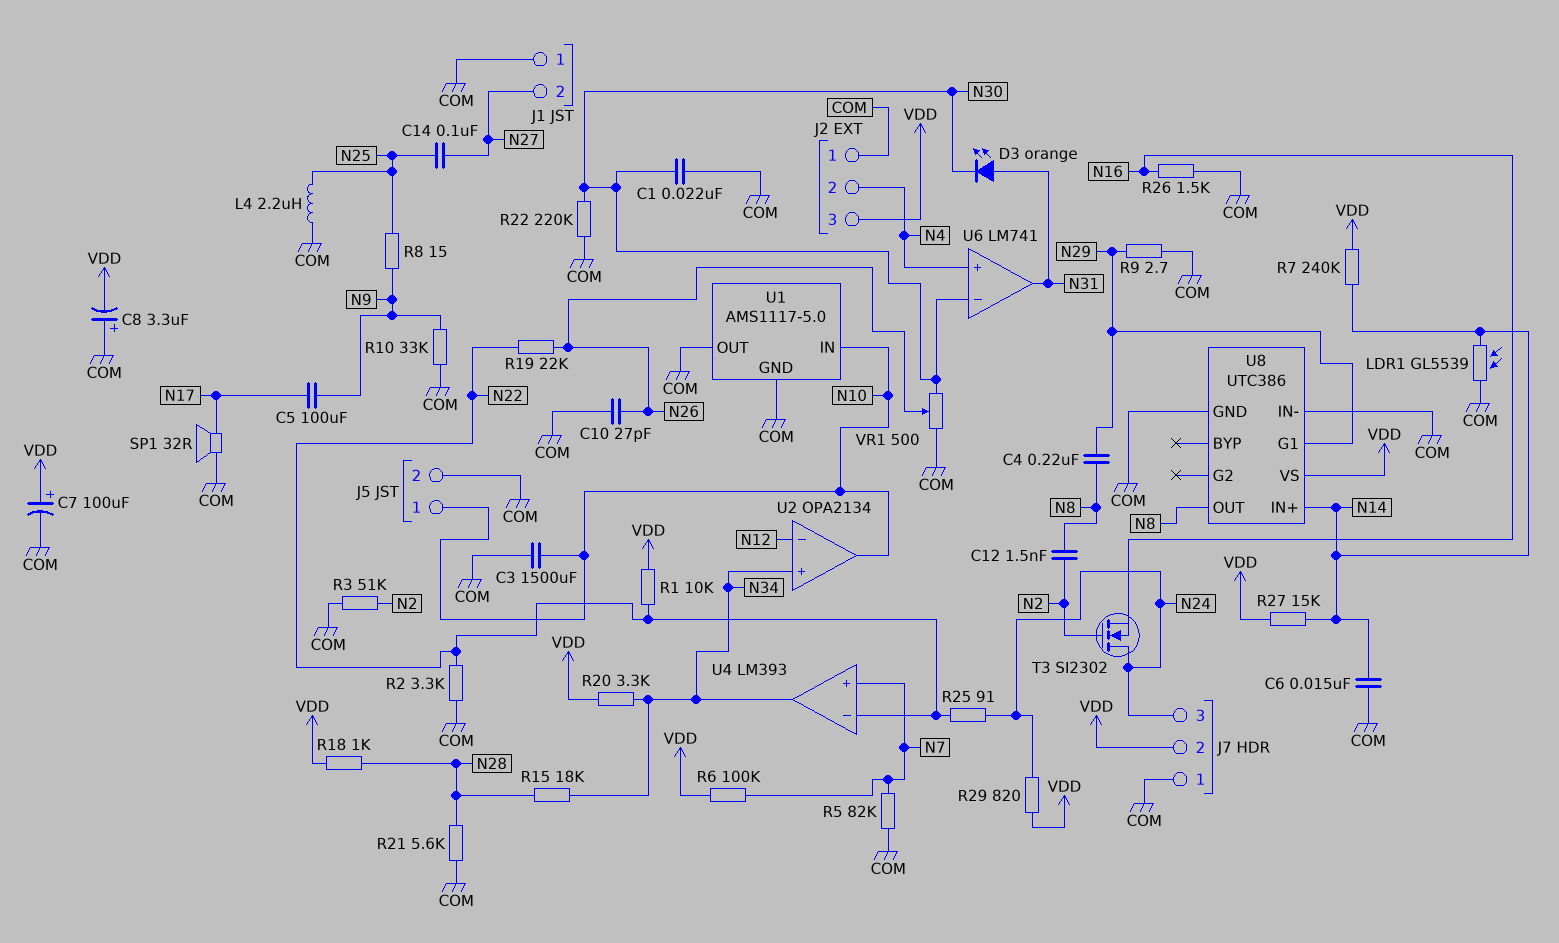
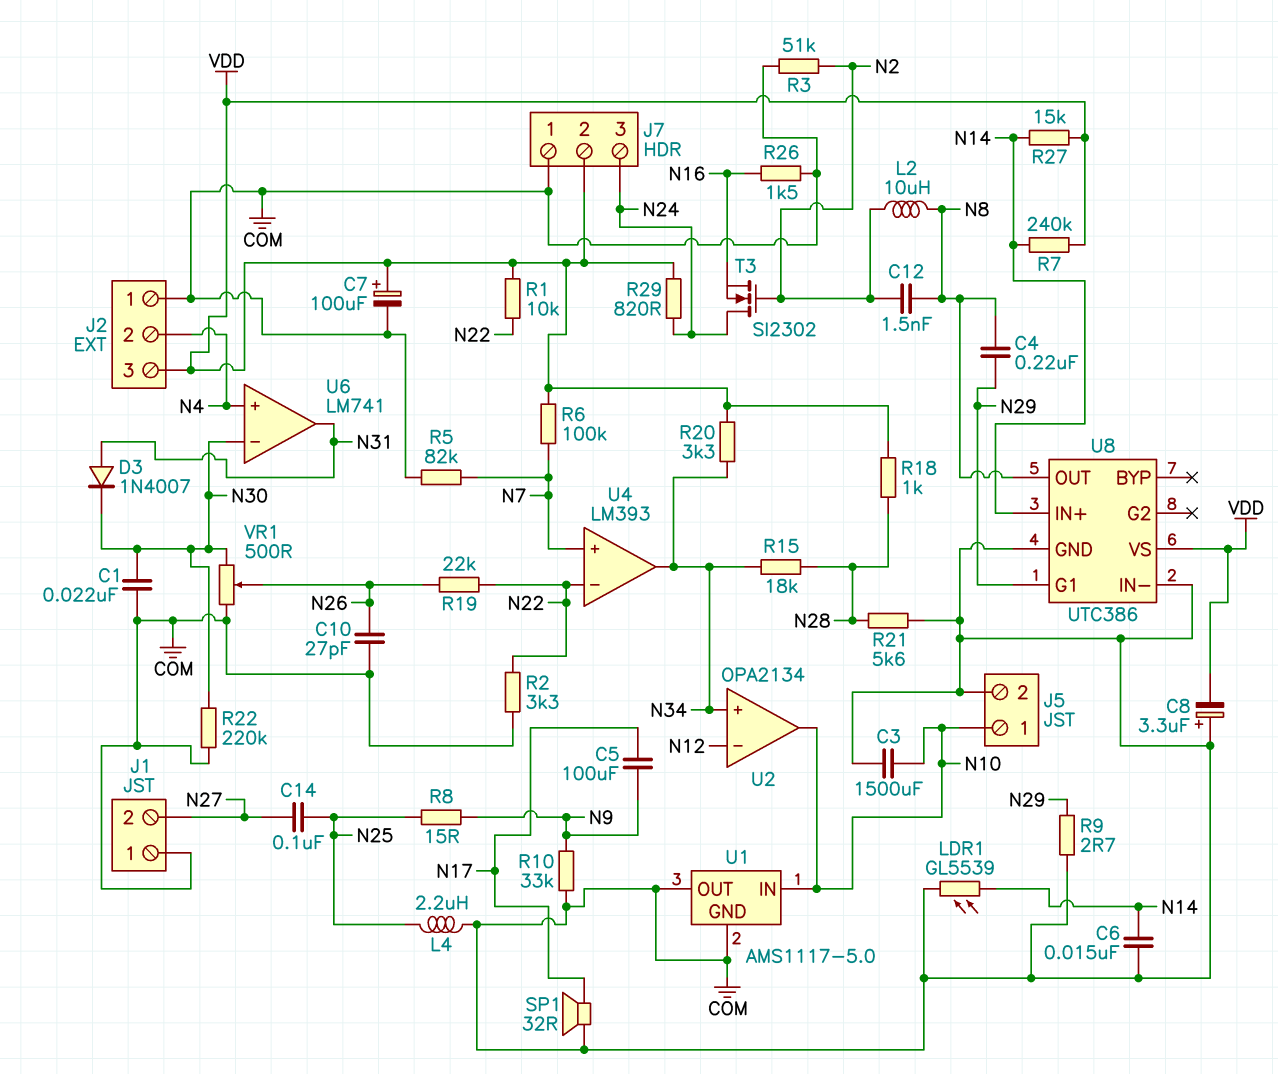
D3: LED orange (A N31, K N30) -> diode 1N4007 (A N31, K N30)
L2: none -> 10uH (N2, N8)
R25: 91 (N22, N24) -> none

